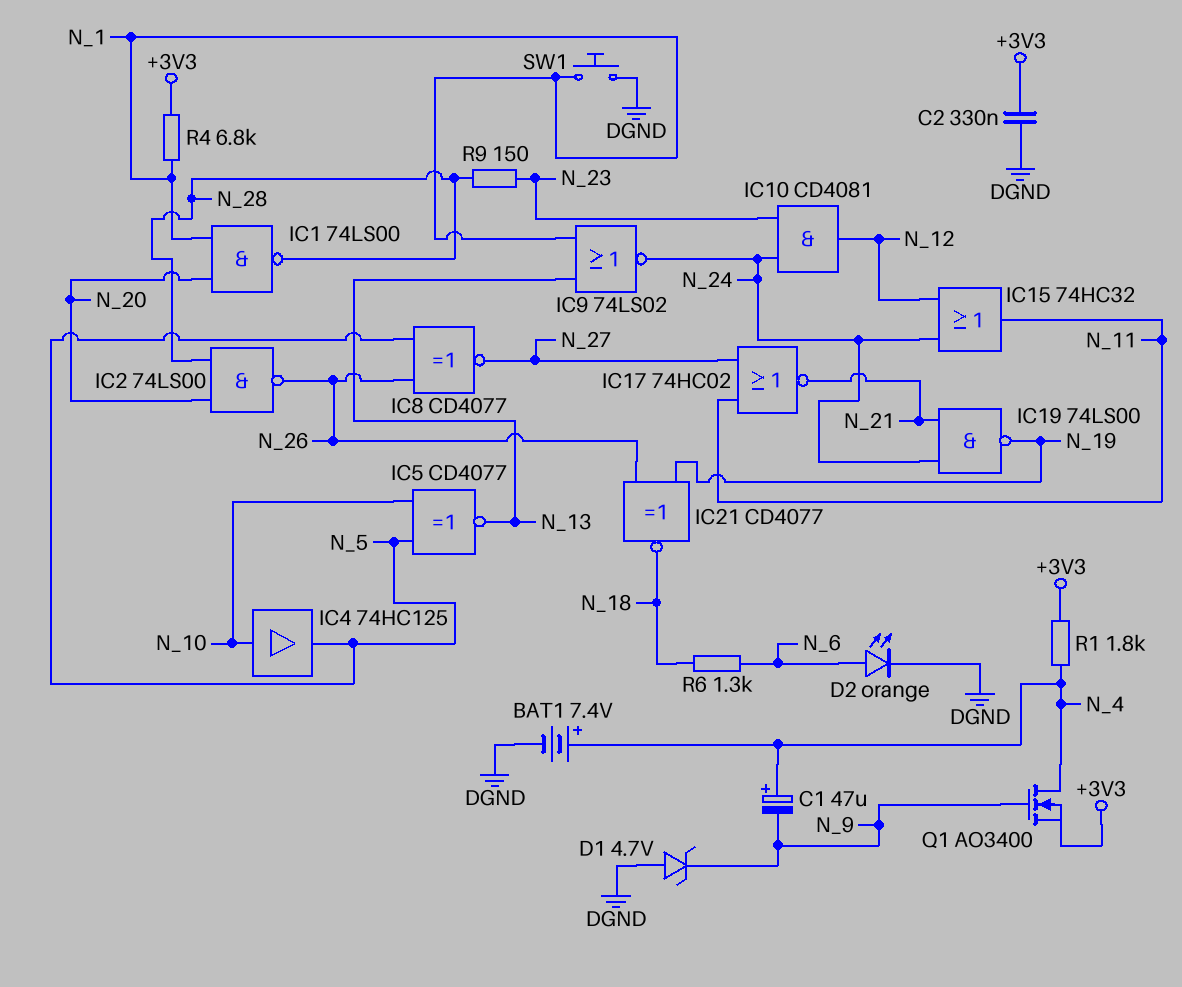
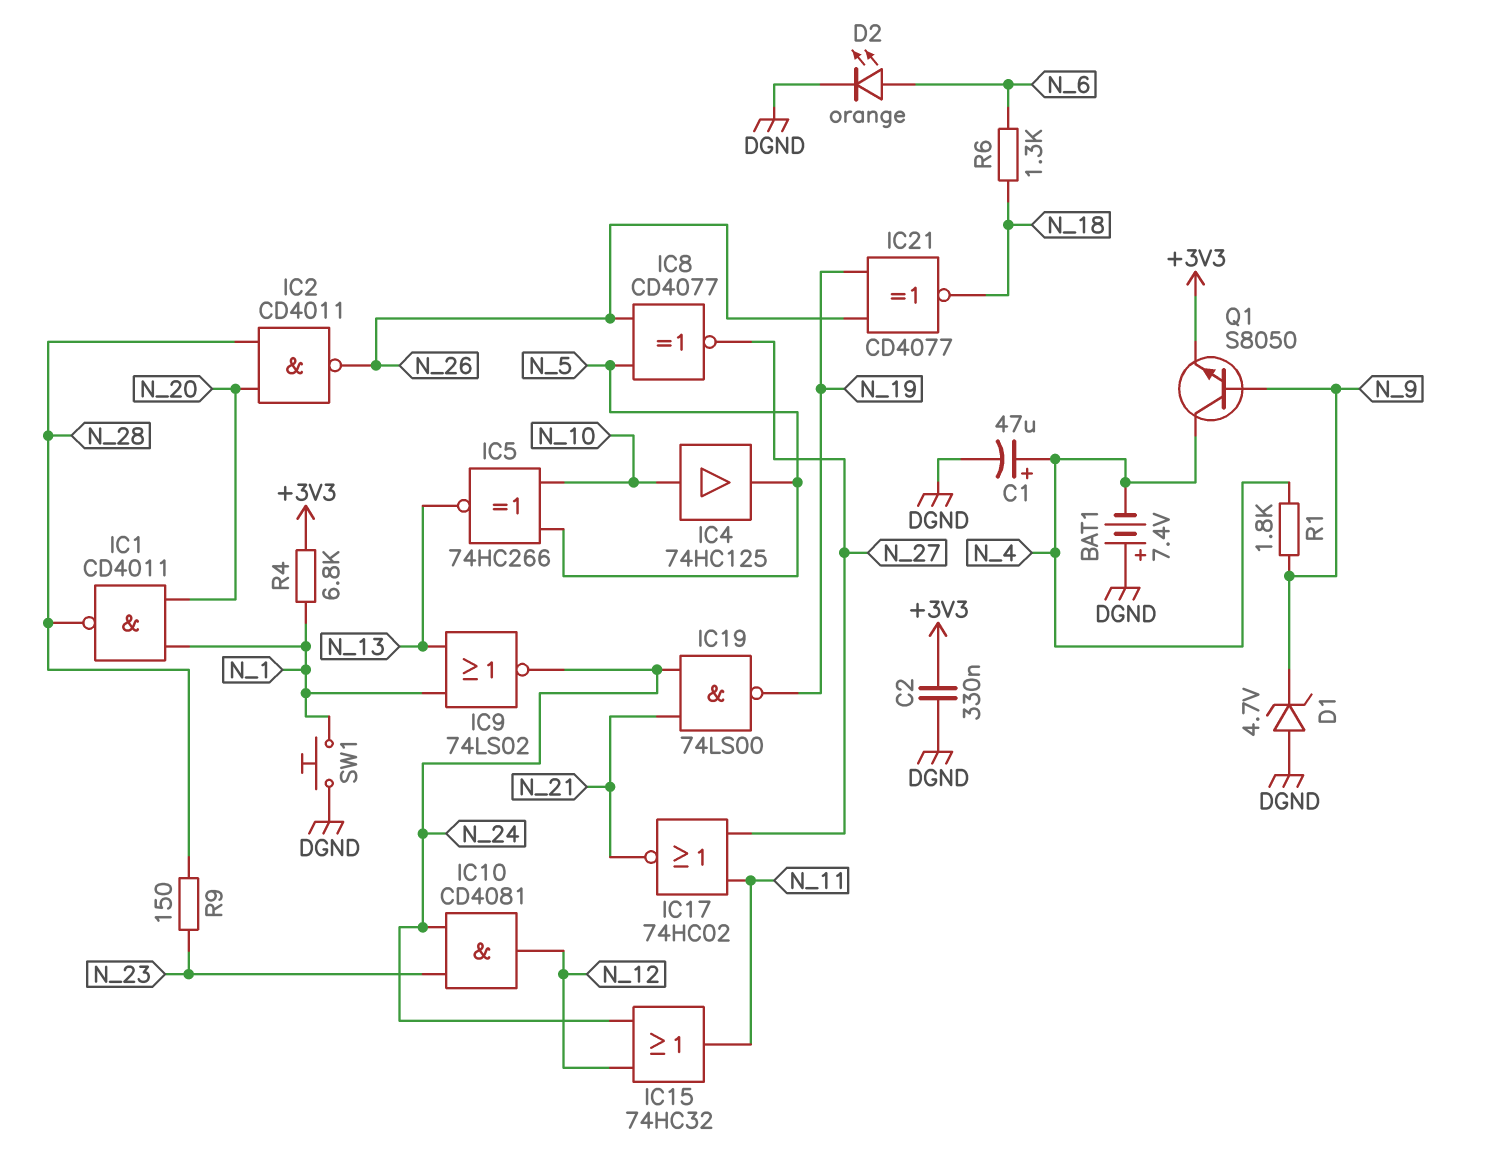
BAT1: 7.4V (plus N_4, minus DGND) -> 7.4V (plus DGND, minus N_4)
C1: 47uF (plus N_4, minus N_9) -> 47uF (plus N_4, minus DGND)
IC1: NAND 74LS00 (in N_1, in N_20, out N_28) -> NAND CD4011 (in N_1, in N_20, out N_28)
IC2: NAND 74LS00 (in N_20, in N_28, out N_26) -> NAND CD4011 (in N_20, in N_28, out N_26)
IC5: XNOR CD4077 (in N_5, in N_10, out N_13) -> XNOR 74HC266 (in N_5, in N_10, out N_13)
Q1: NMOS AO3400 (G N_9, D N_4, S +3V3) -> NPN S8050 (B N_9, C N_4, E +3V3)
R1: 1.8k (+3V3, N_4) -> 1.8k (N_4, N_9)

